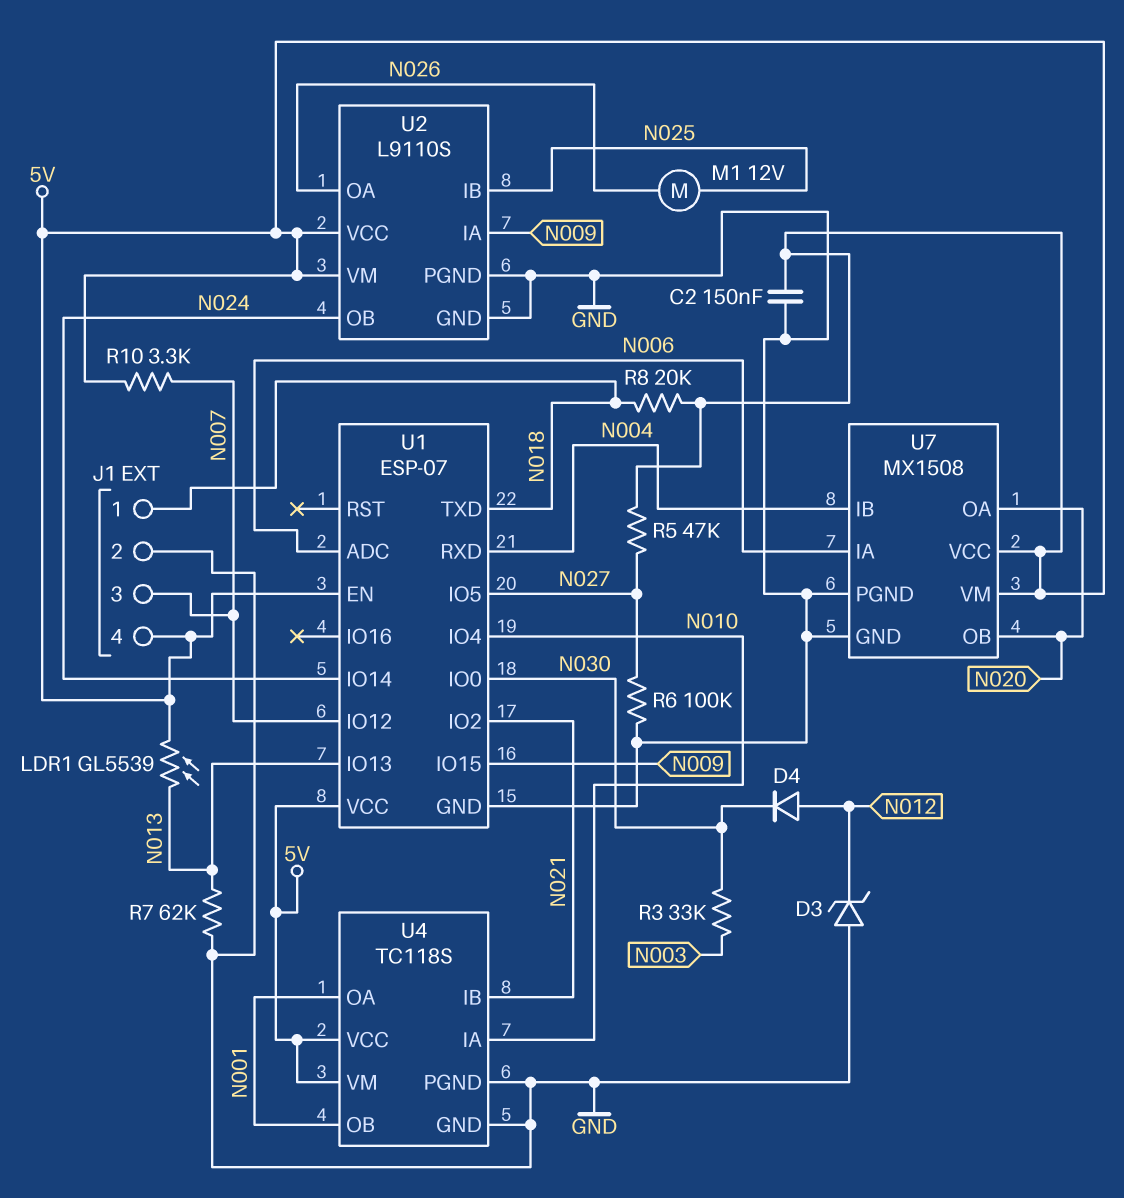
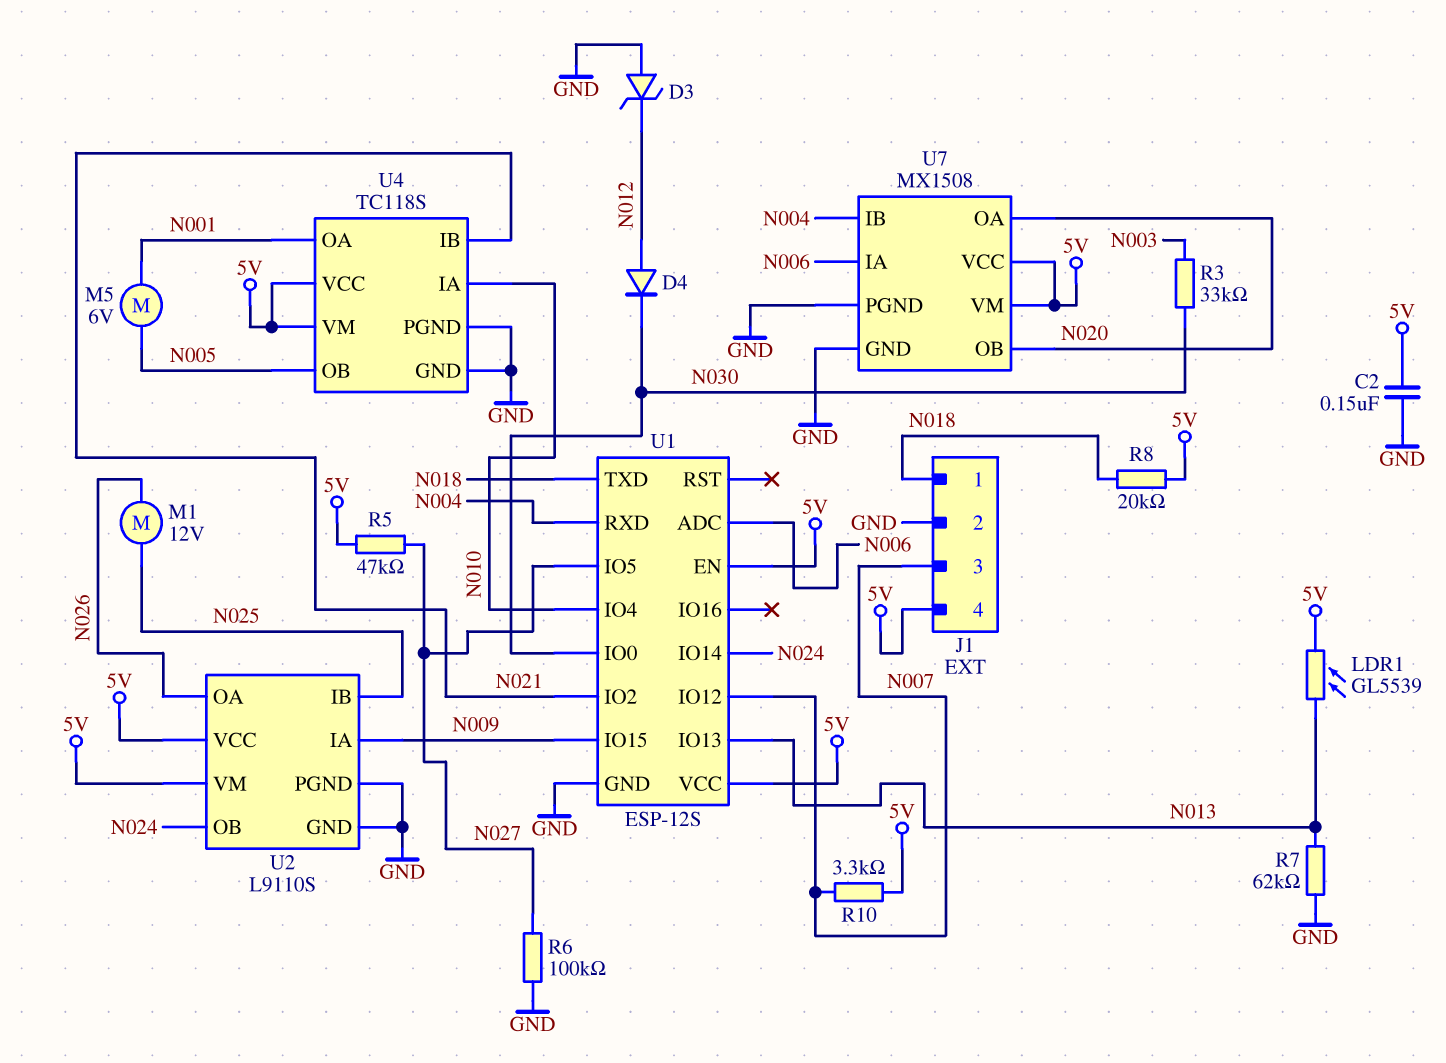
M5: none -> motor 6V (N001, N005)
U1: ESP-07 -> ESP-12S
U4 pin OB: N001 -> N005

